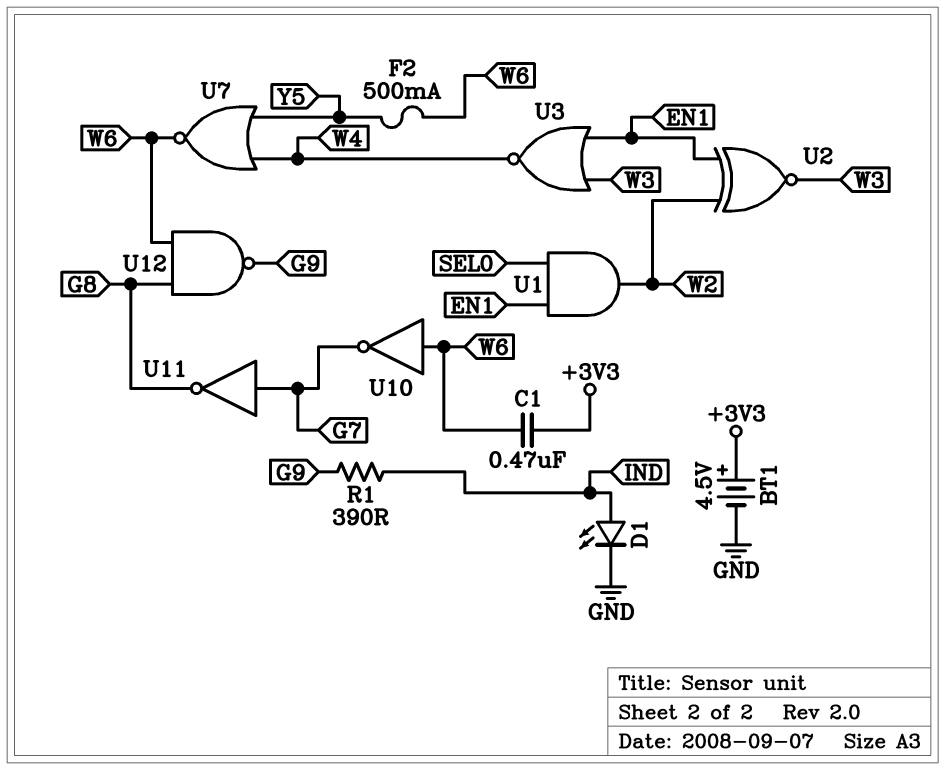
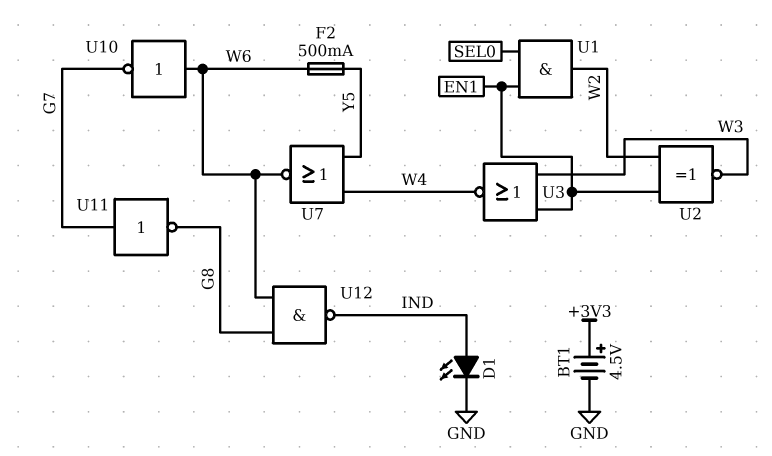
C1: 470nF (+3V3, W6) -> none
R1: 390 (G9, IND) -> none
U12: NAND (in G8, in W6, out G9) -> NAND (in G8, in W6, out IND)

